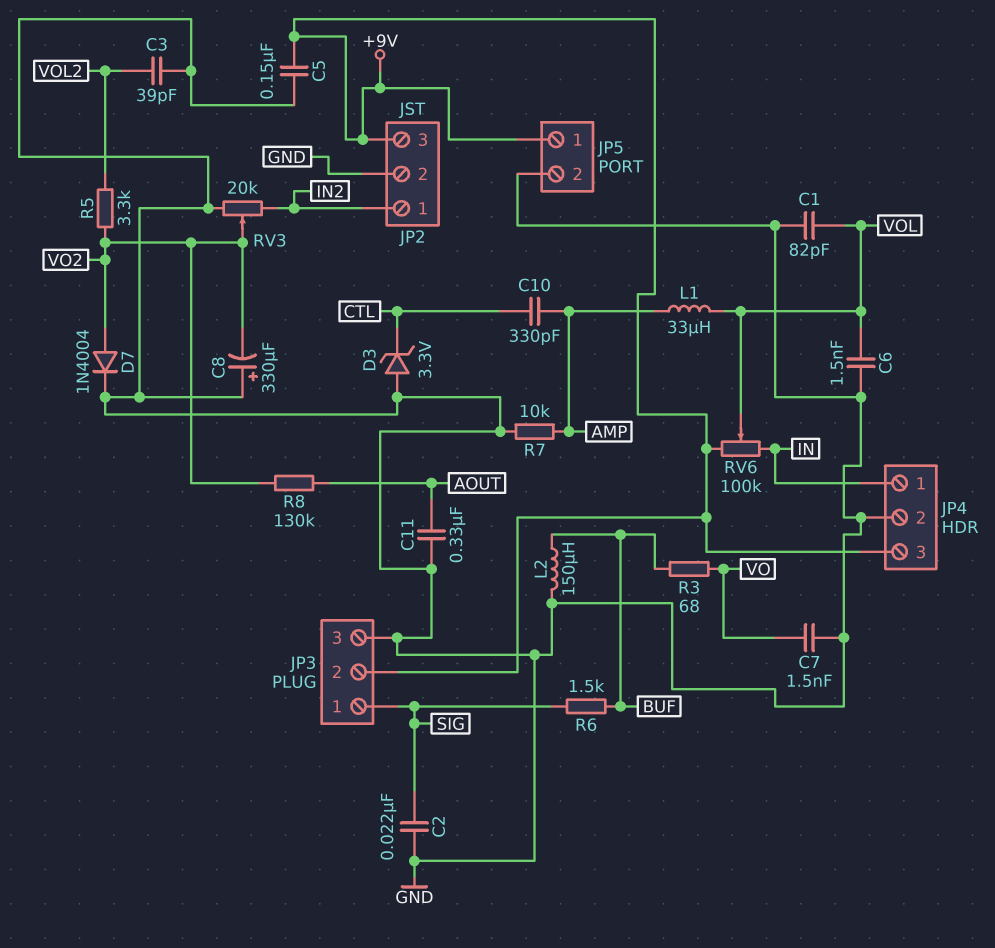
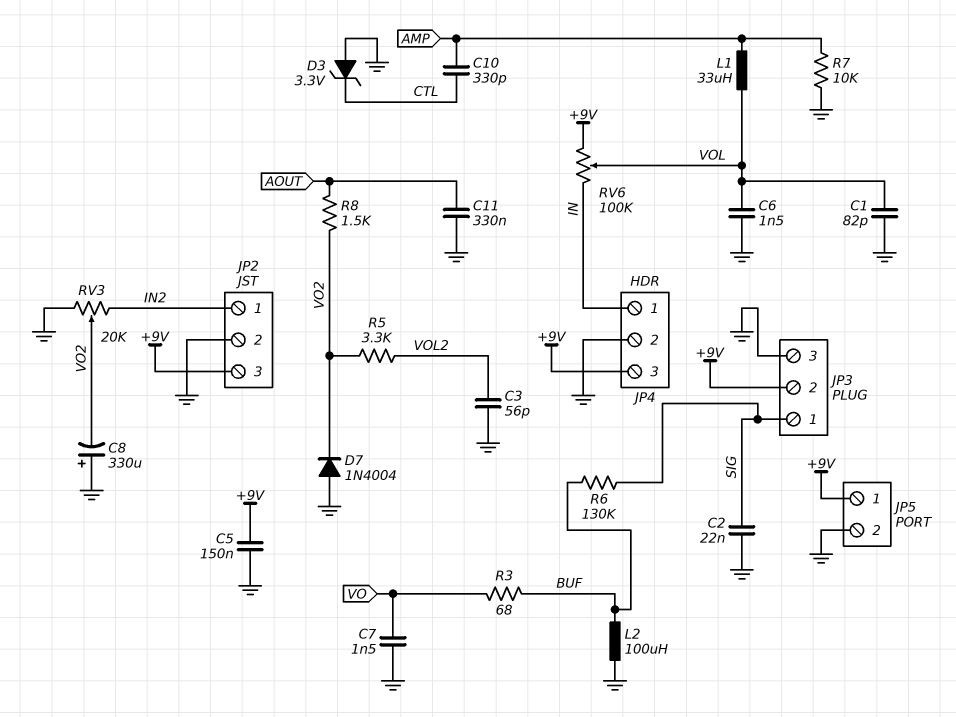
C3: 39pF (GND, VOL2) -> 56pF (GND, VOL2)
D7: diode 1N4004 (A VO2, K GND) -> diode 1N4004 (A GND, K VO2)
L2: 150uH (BUF, GND) -> 100uH (BUF, GND)
R6: 1.5k (BUF, SIG) -> 130k (BUF, SIG)
R8: 130k (AOUT, VO2) -> 1.5k (AOUT, VO2)

